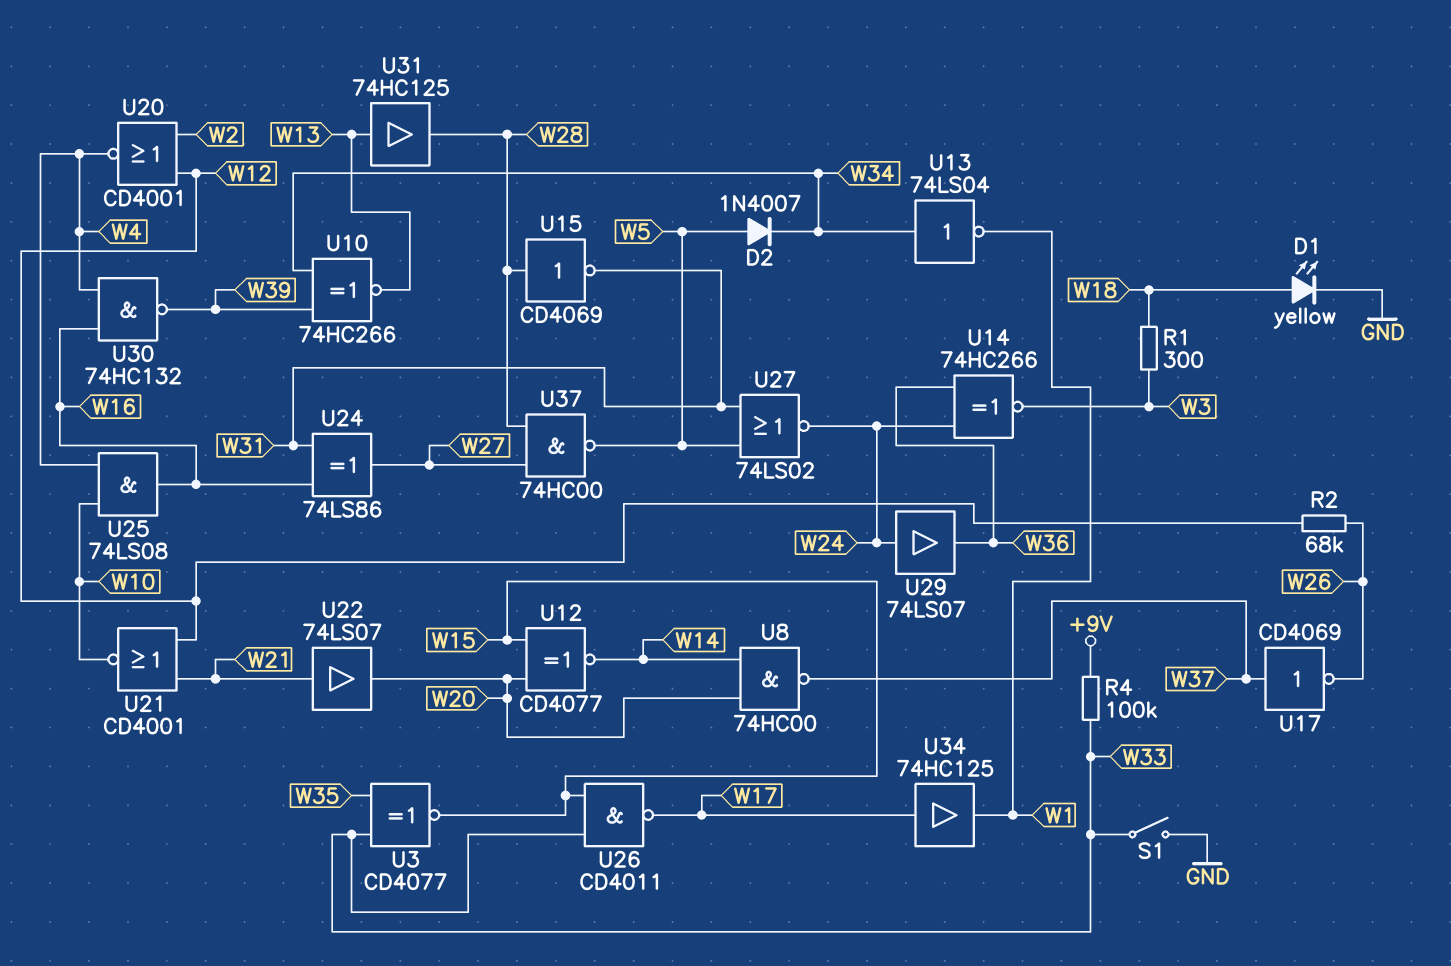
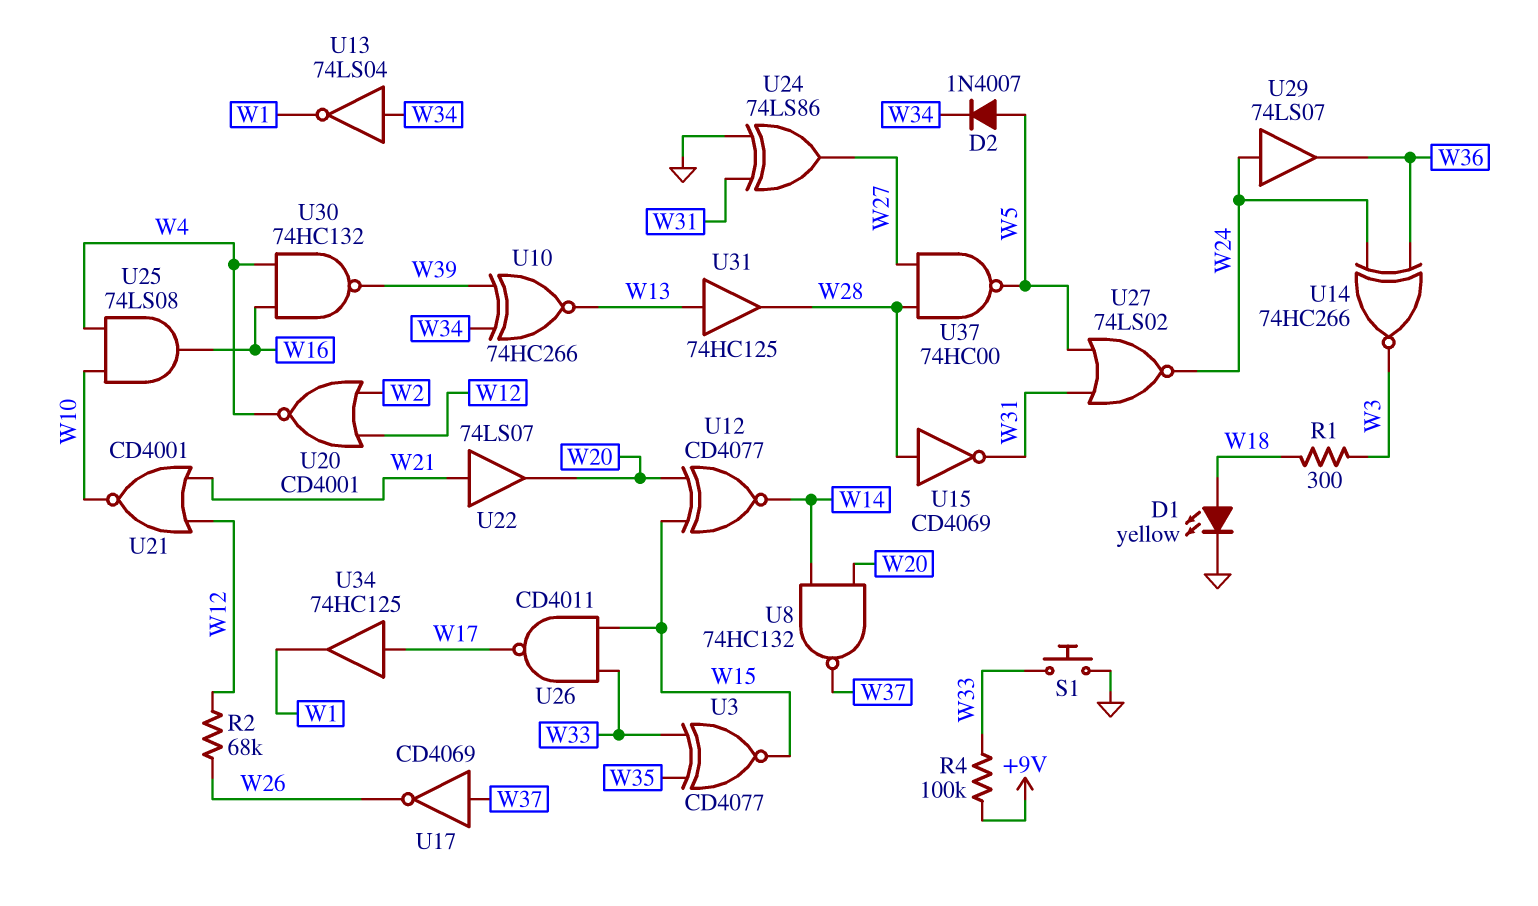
S1: switch (GND, W33) -> button (GND, W33)
U8: NAND 74HC00 (in W14, in W20, out W37) -> NAND 74HC132 (in W14, in W20, out W37)
U24: XOR 74LS86 (in W16, in W31, out W27) -> XOR 74LS86 (in GND, in W31, out W27)

